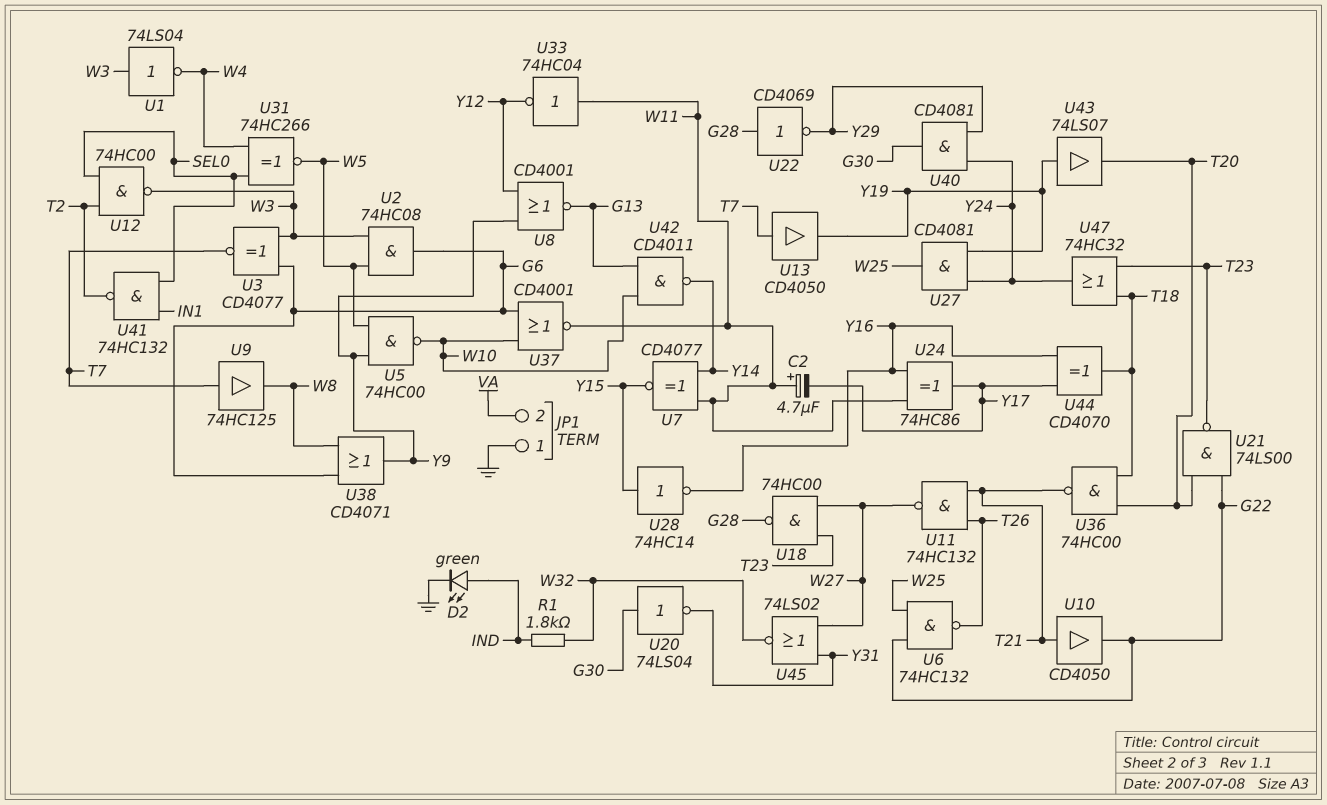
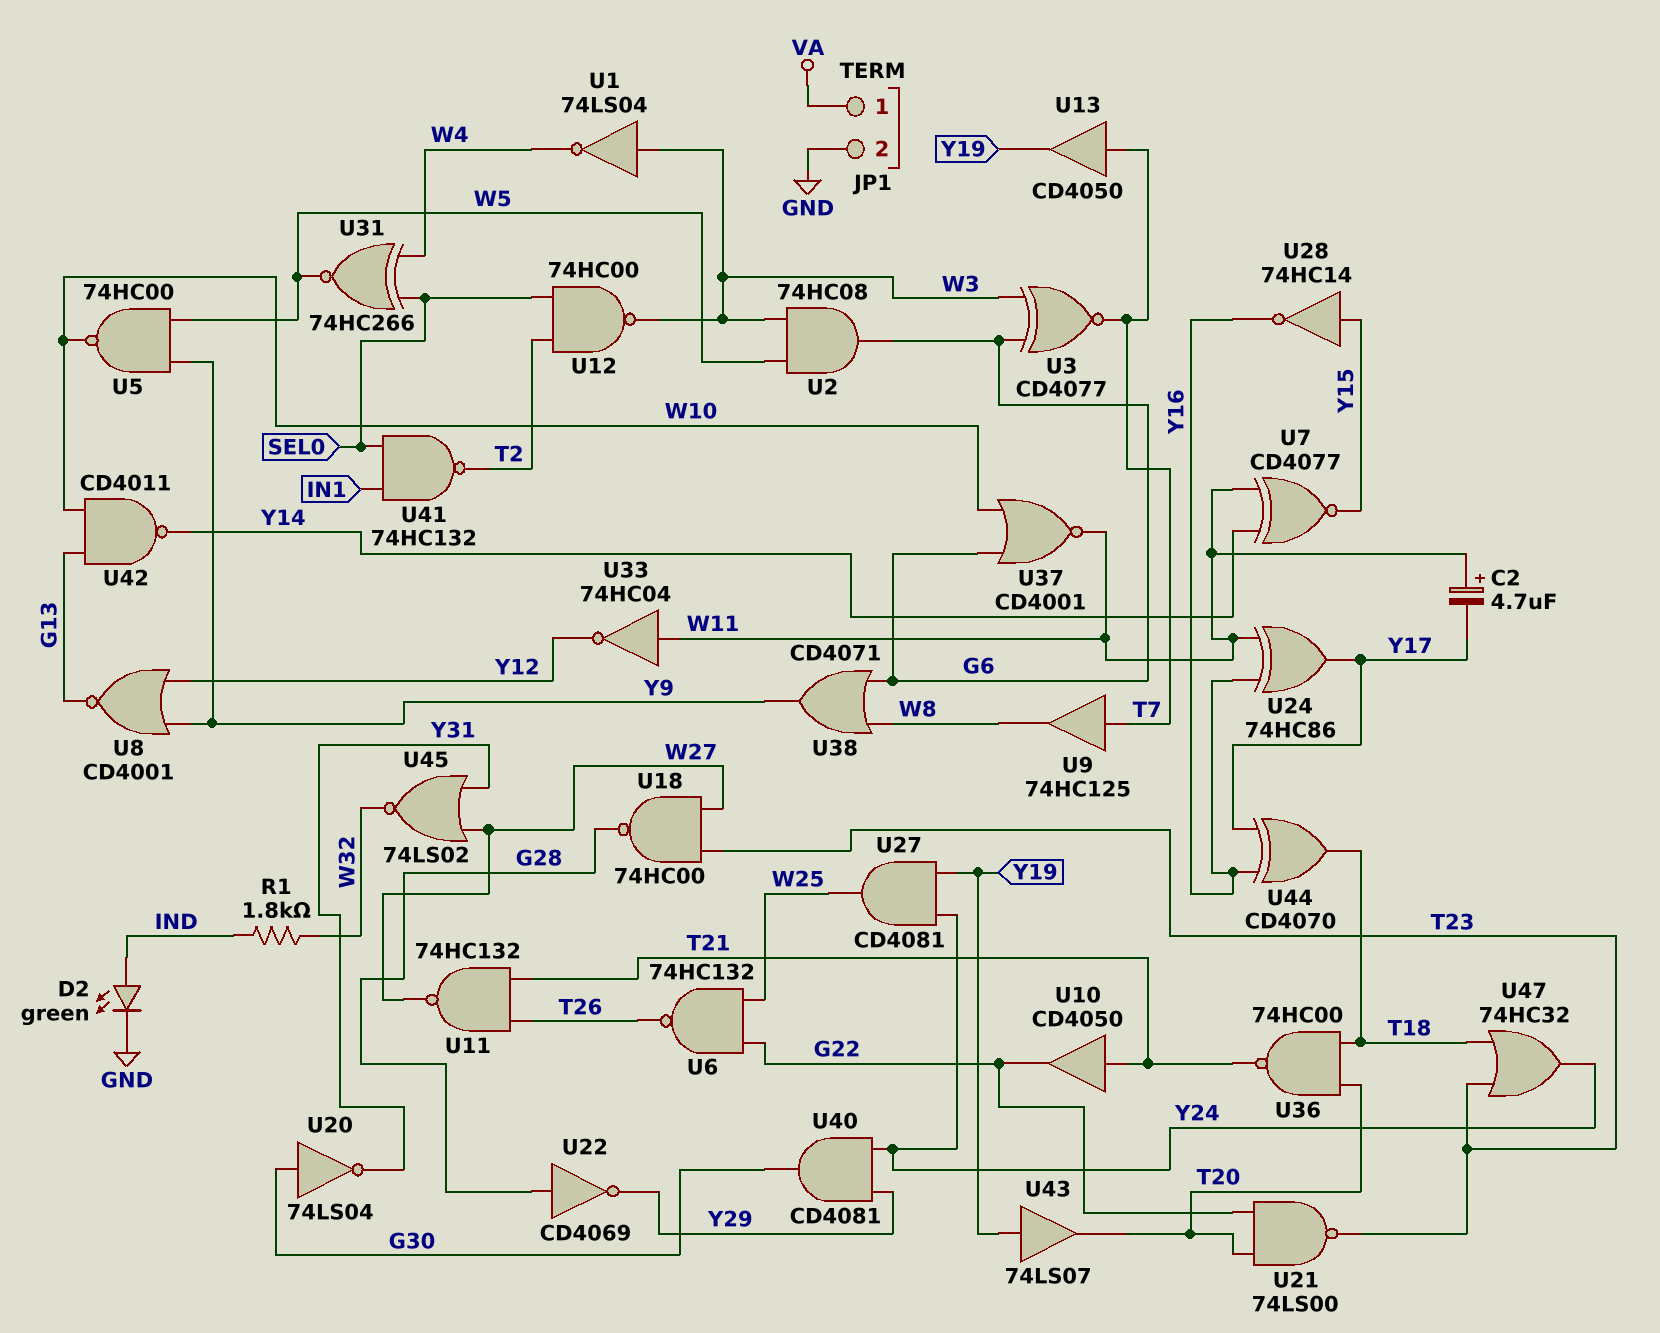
JP1 pin 1: GND -> VA
JP1 pin 2: VA -> GND

